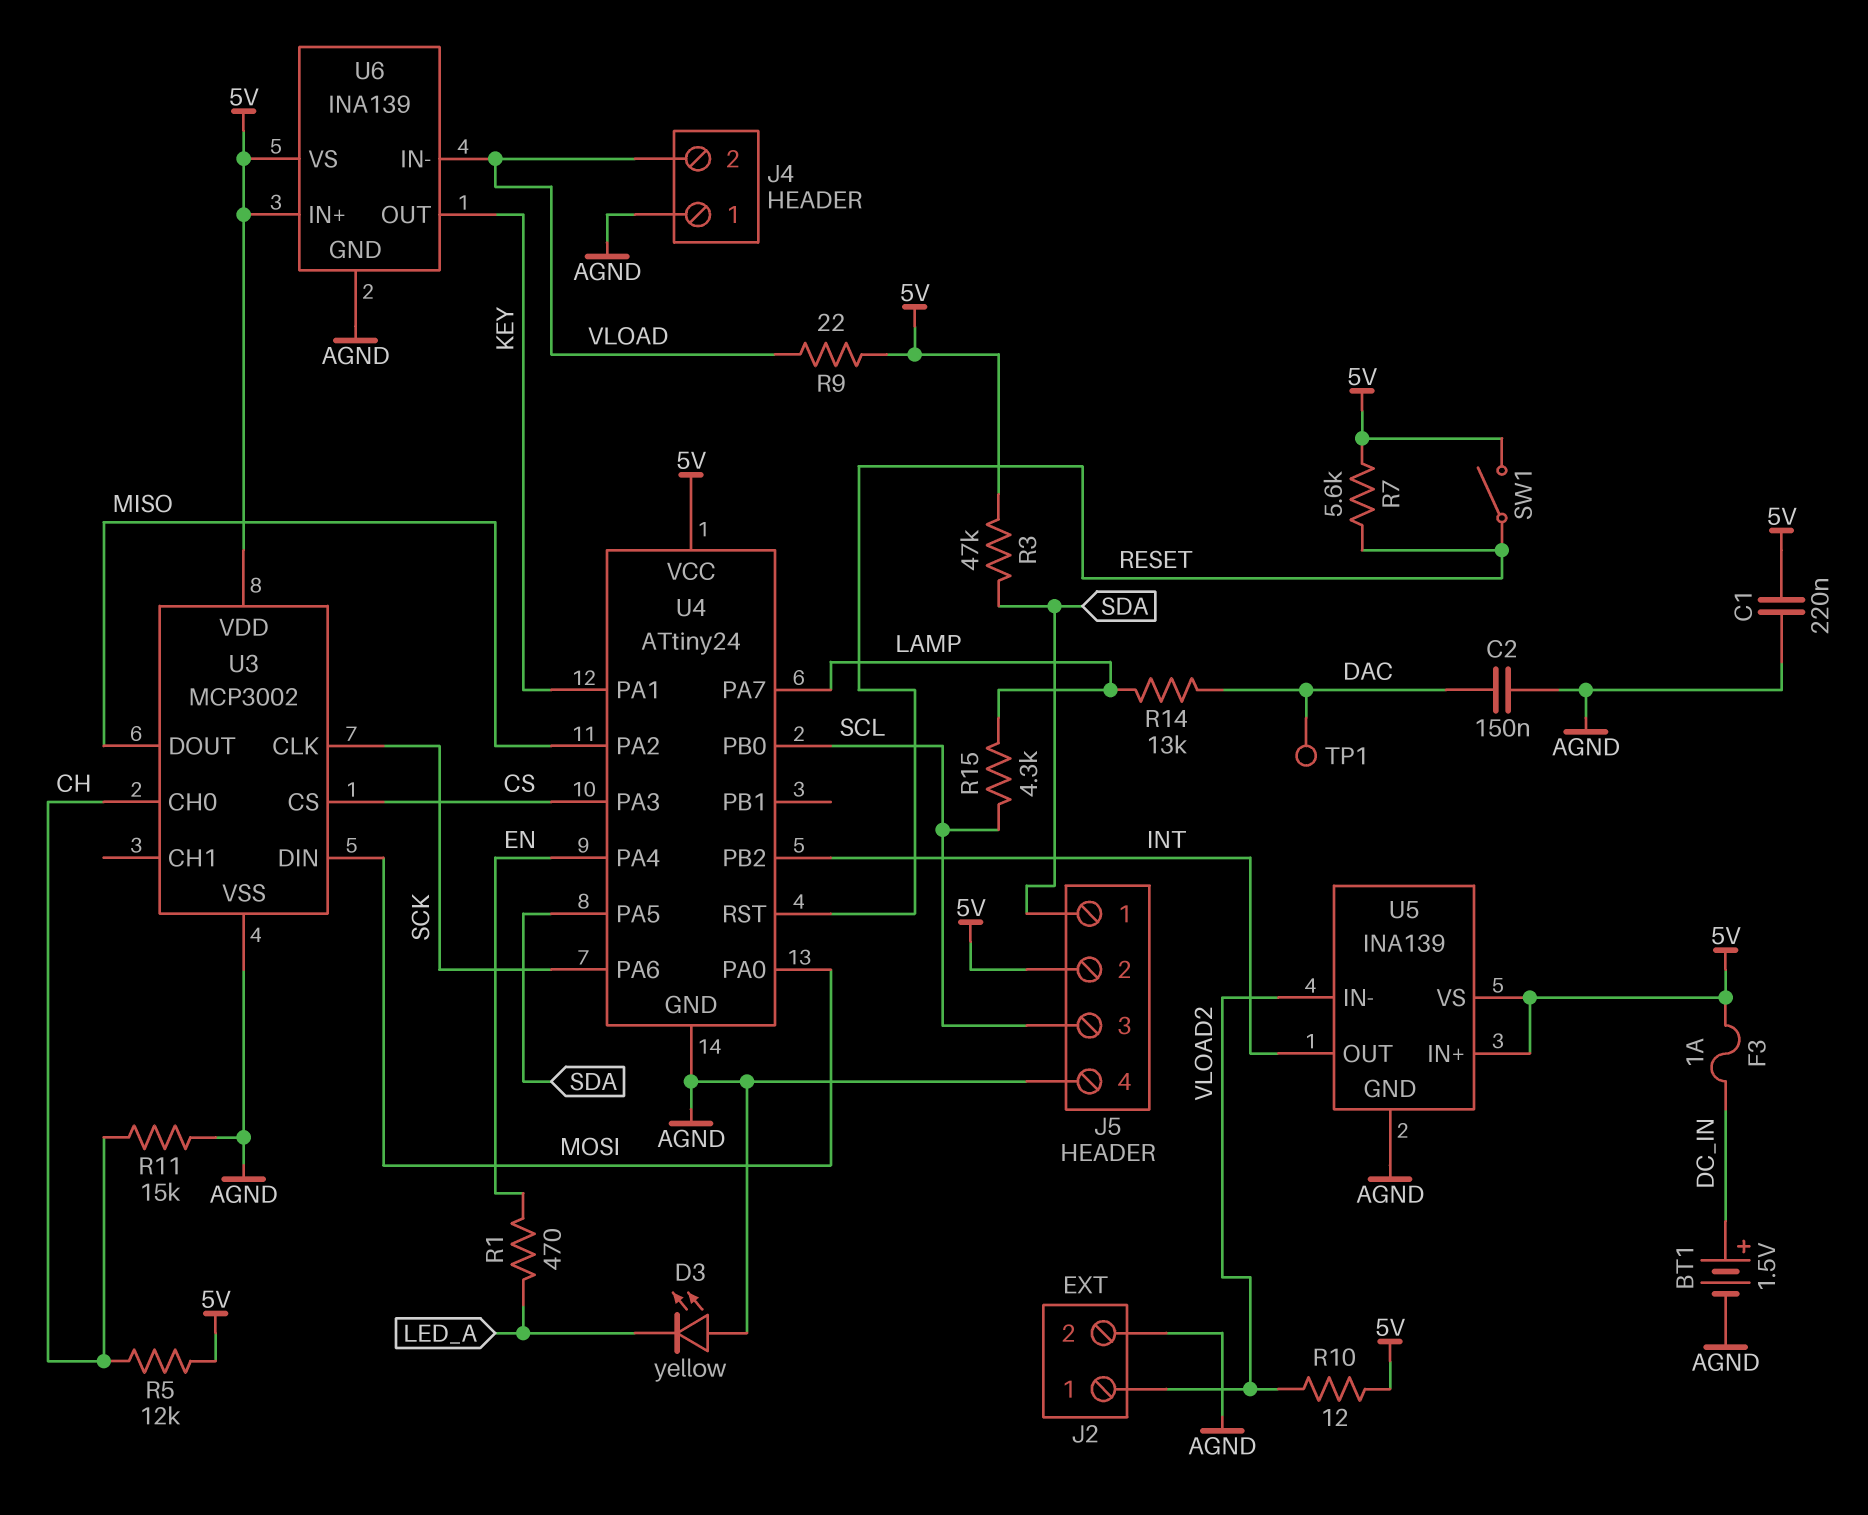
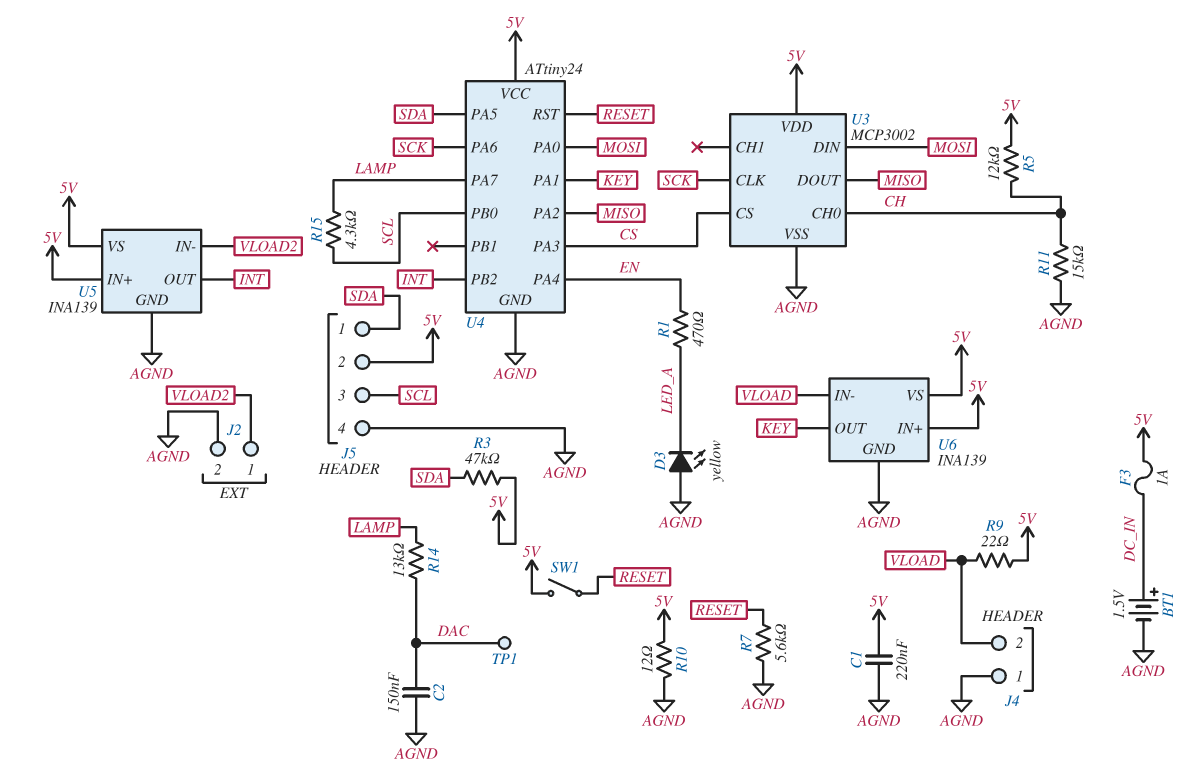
R7: 5.6k (5V, RESET) -> 5.6k (AGND, RESET)
R10: 12 (5V, VLOAD2) -> 12 (5V, AGND)

